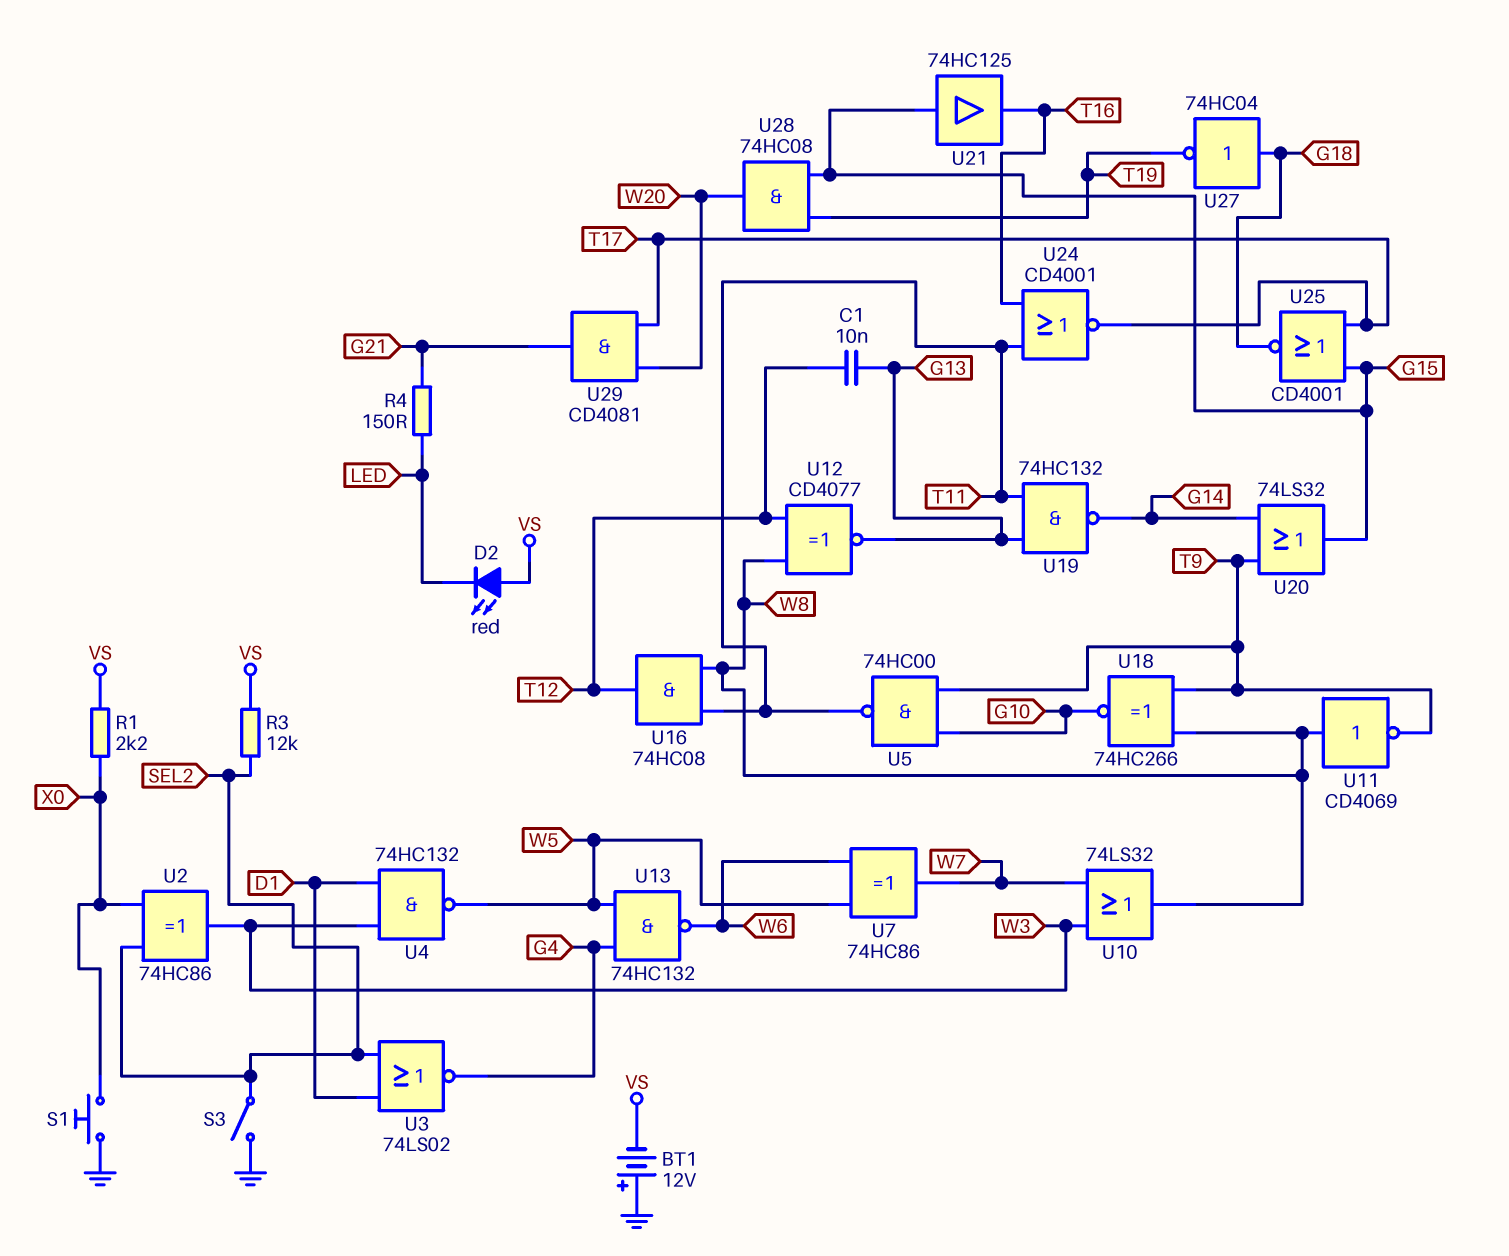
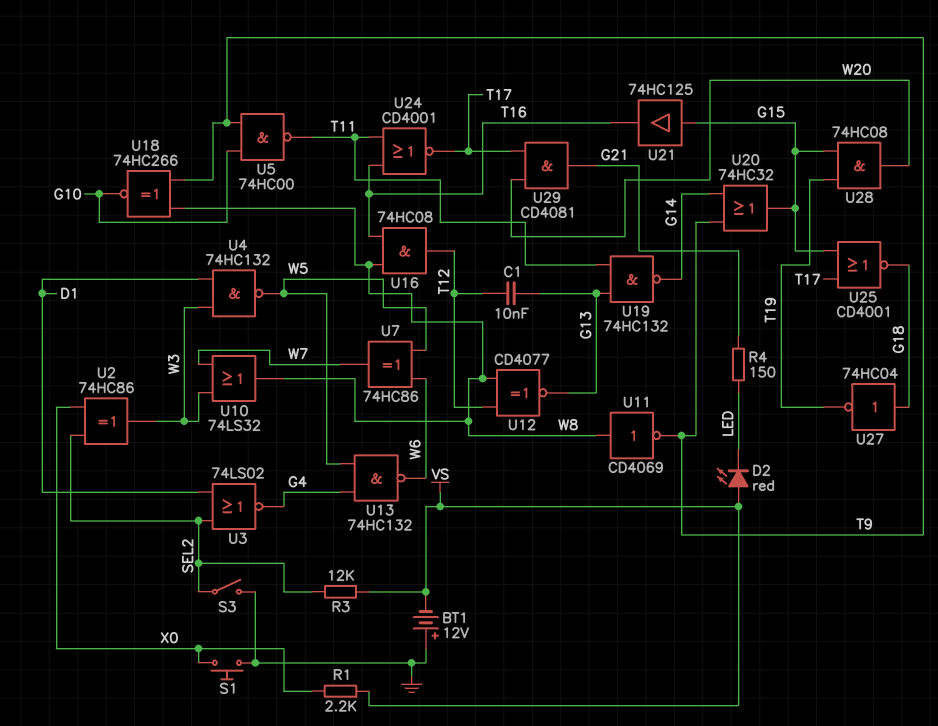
U16: AND 74HC08 (in T11, in W8, out T12) -> AND 74HC08 (in T16, in W8, out T12)
U20: OR 74LS32 (in G14, in T9, out G15) -> OR 74HC32 (in G14, in T9, out G15)

